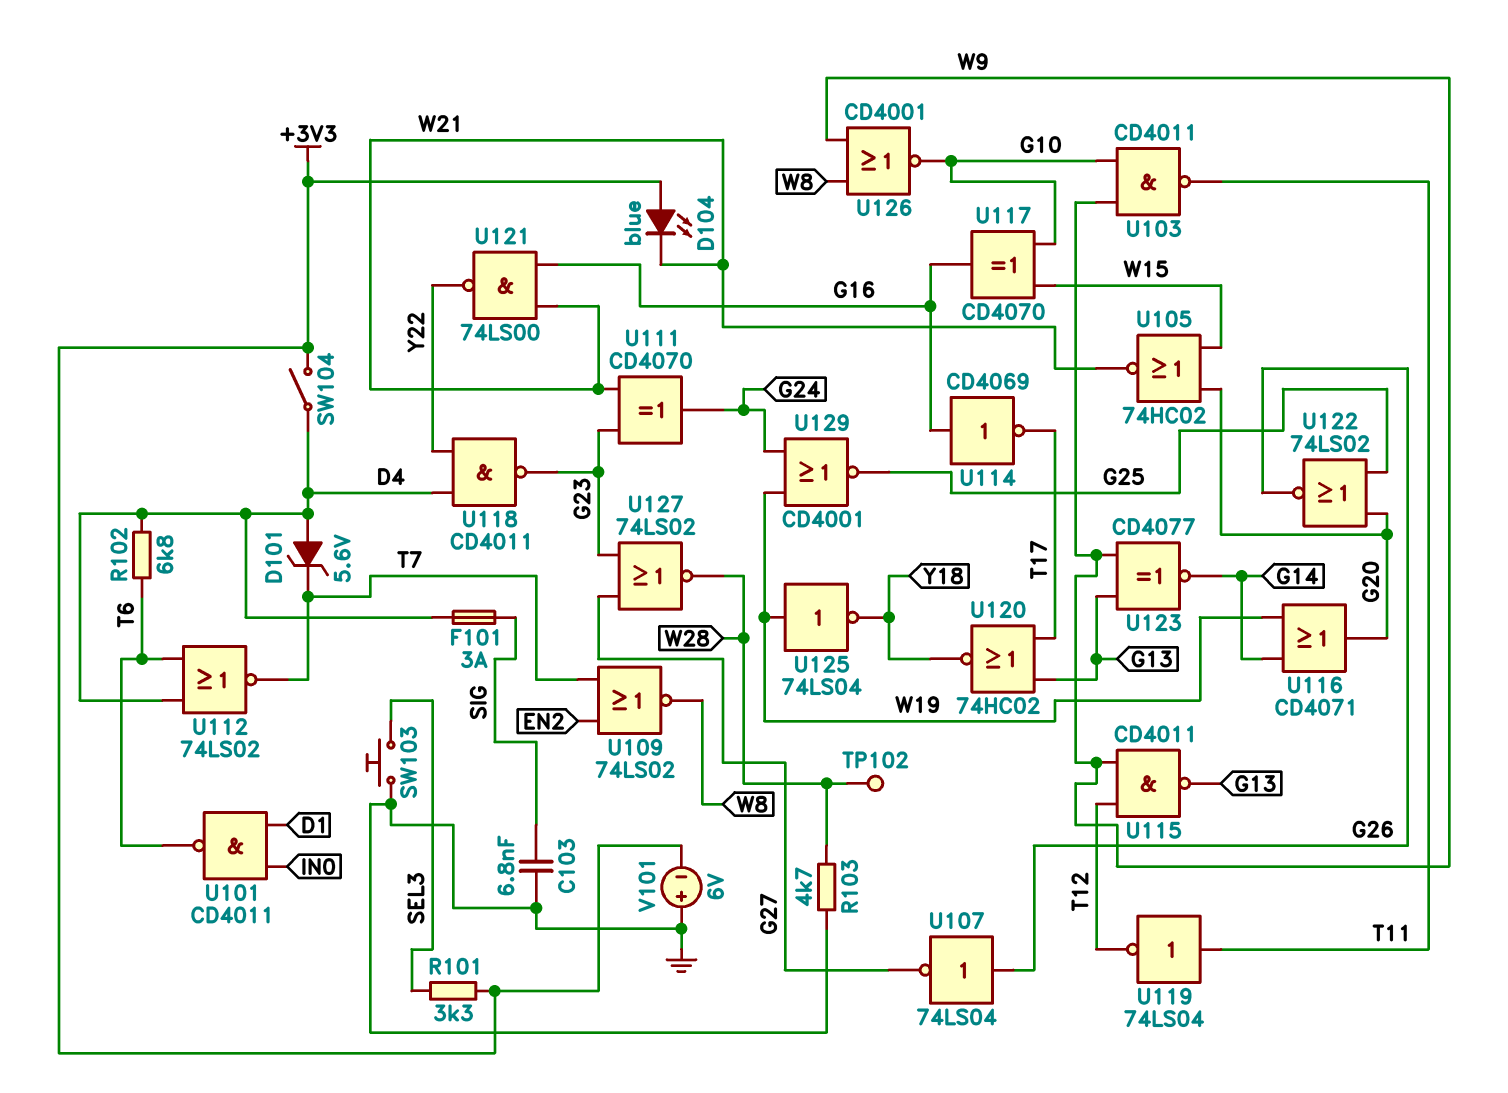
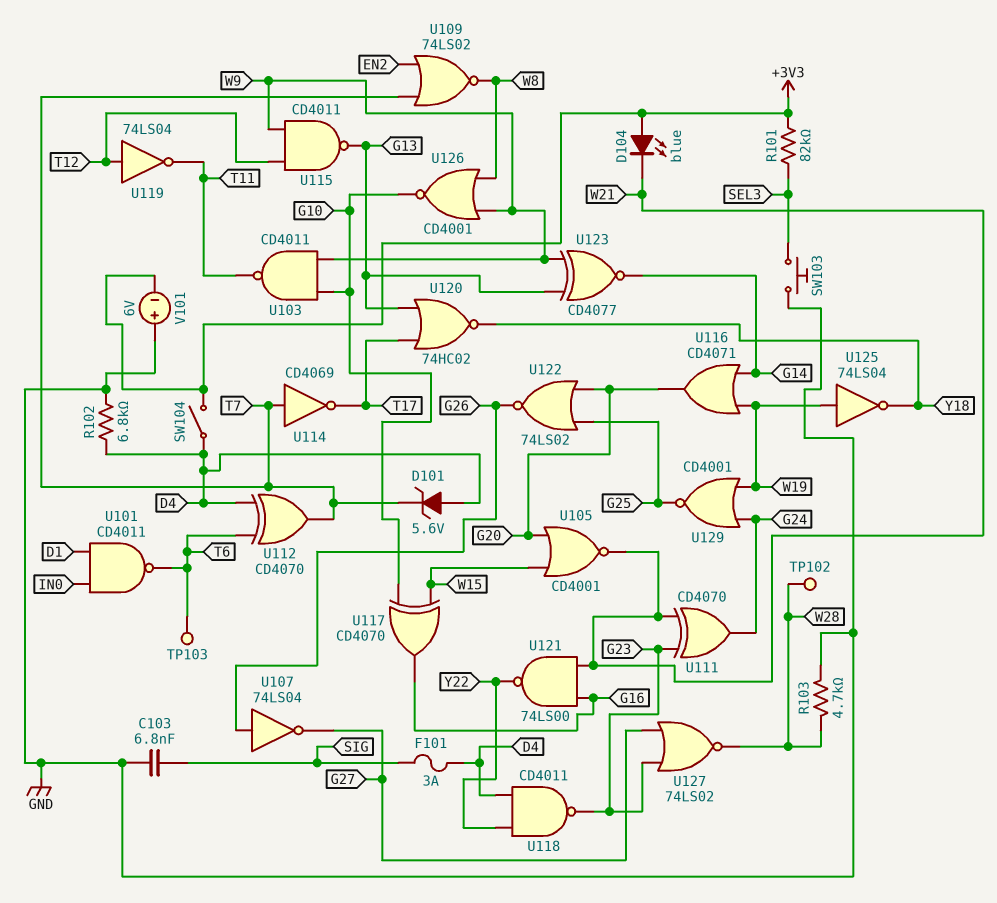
R101: 3.3k (+3V3, SEL3) -> 82k (+3V3, SEL3)
R102: 6.8k (D4, T6) -> 6.8k (D4, GND)
TP103: none -> test point (T6)
U105: NOR 74HC02 (in G20, in W15, out W21) -> NOR CD4001 (in G20, in W15, out W21)
U112: NOR 74LS02 (in D4, in T6, out T7) -> XOR CD4070 (in D4, in T6, out T7)
U114: NOT CD4069 (in G16, out T17) -> NOT CD4069 (in T7, out T17)
U119: NOT 74LS04 (in T11, out T12) -> NOT 74LS04 (in T12, out T11)

